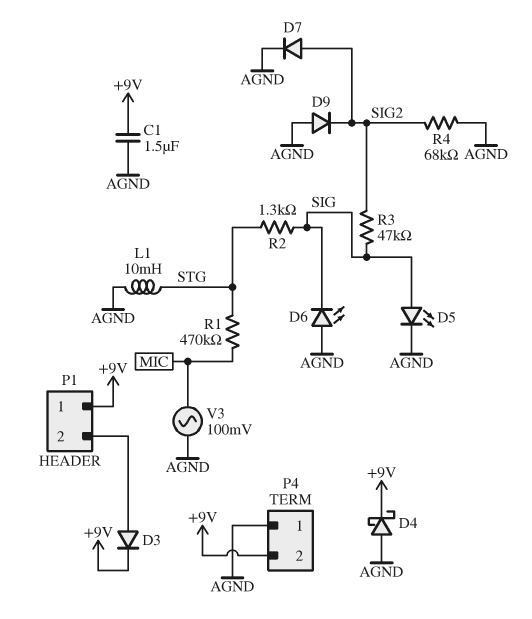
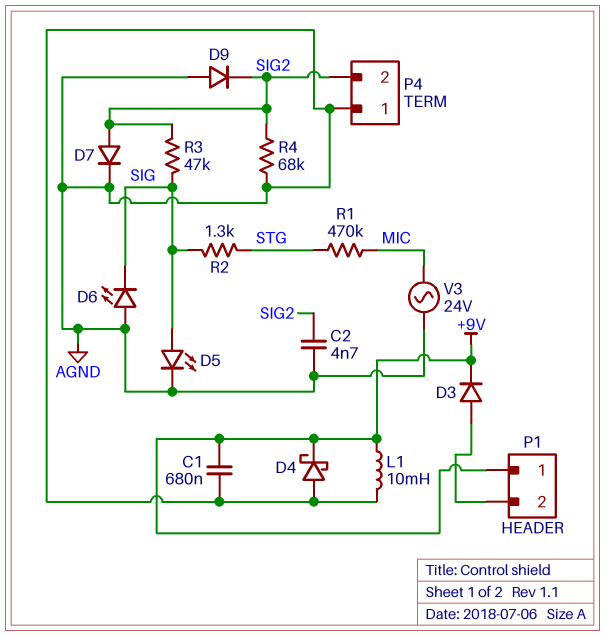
C1: 1.5uF (+9V, AGND) -> 680nF (+9V, AGND)
C2: none -> 4.7nF (AGND, SIG2)
L1: 10mH (AGND, STG) -> 10mH (+9V, AGND)
P4 pin 2: +9V -> SIG2
V3: AC 100mV (AGND, MIC) -> AC 24V (AGND, MIC)

